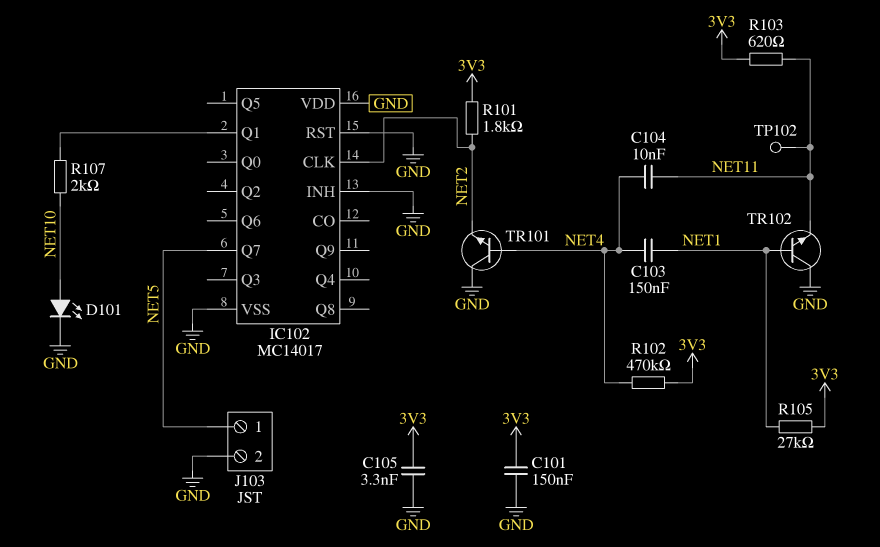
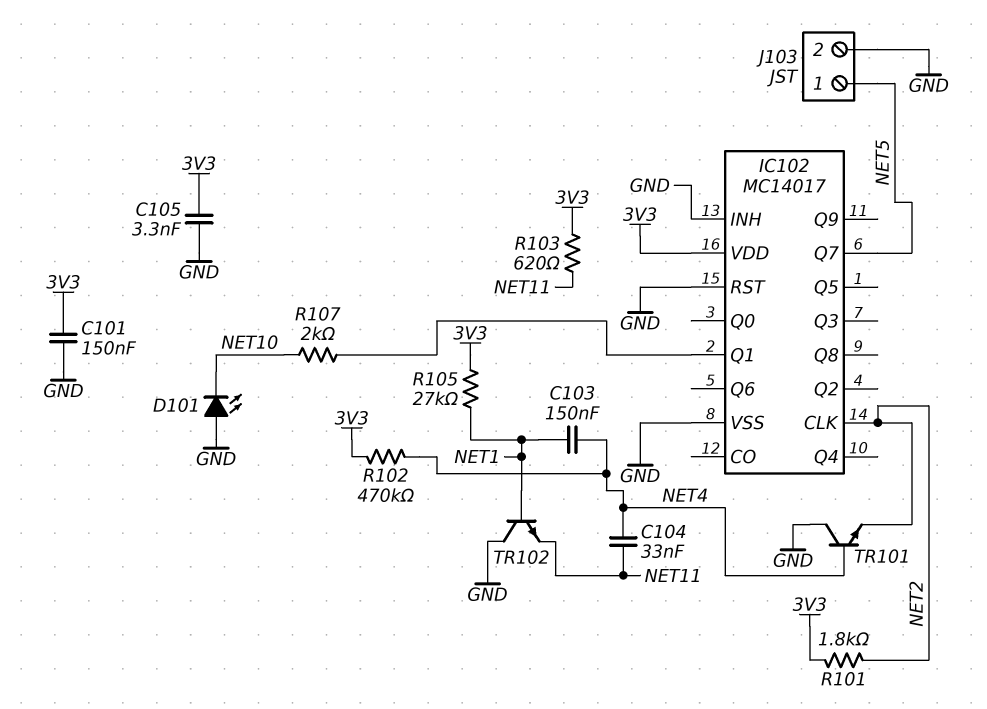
C104: 10nF (NET4, NET11) -> 33nF (NET4, NET11)
D101: LED (A NET10, K GND) -> LED (A GND, K NET10)
IC102 pin VDD: GND -> 3V3
TP102: test point (NET11) -> none

